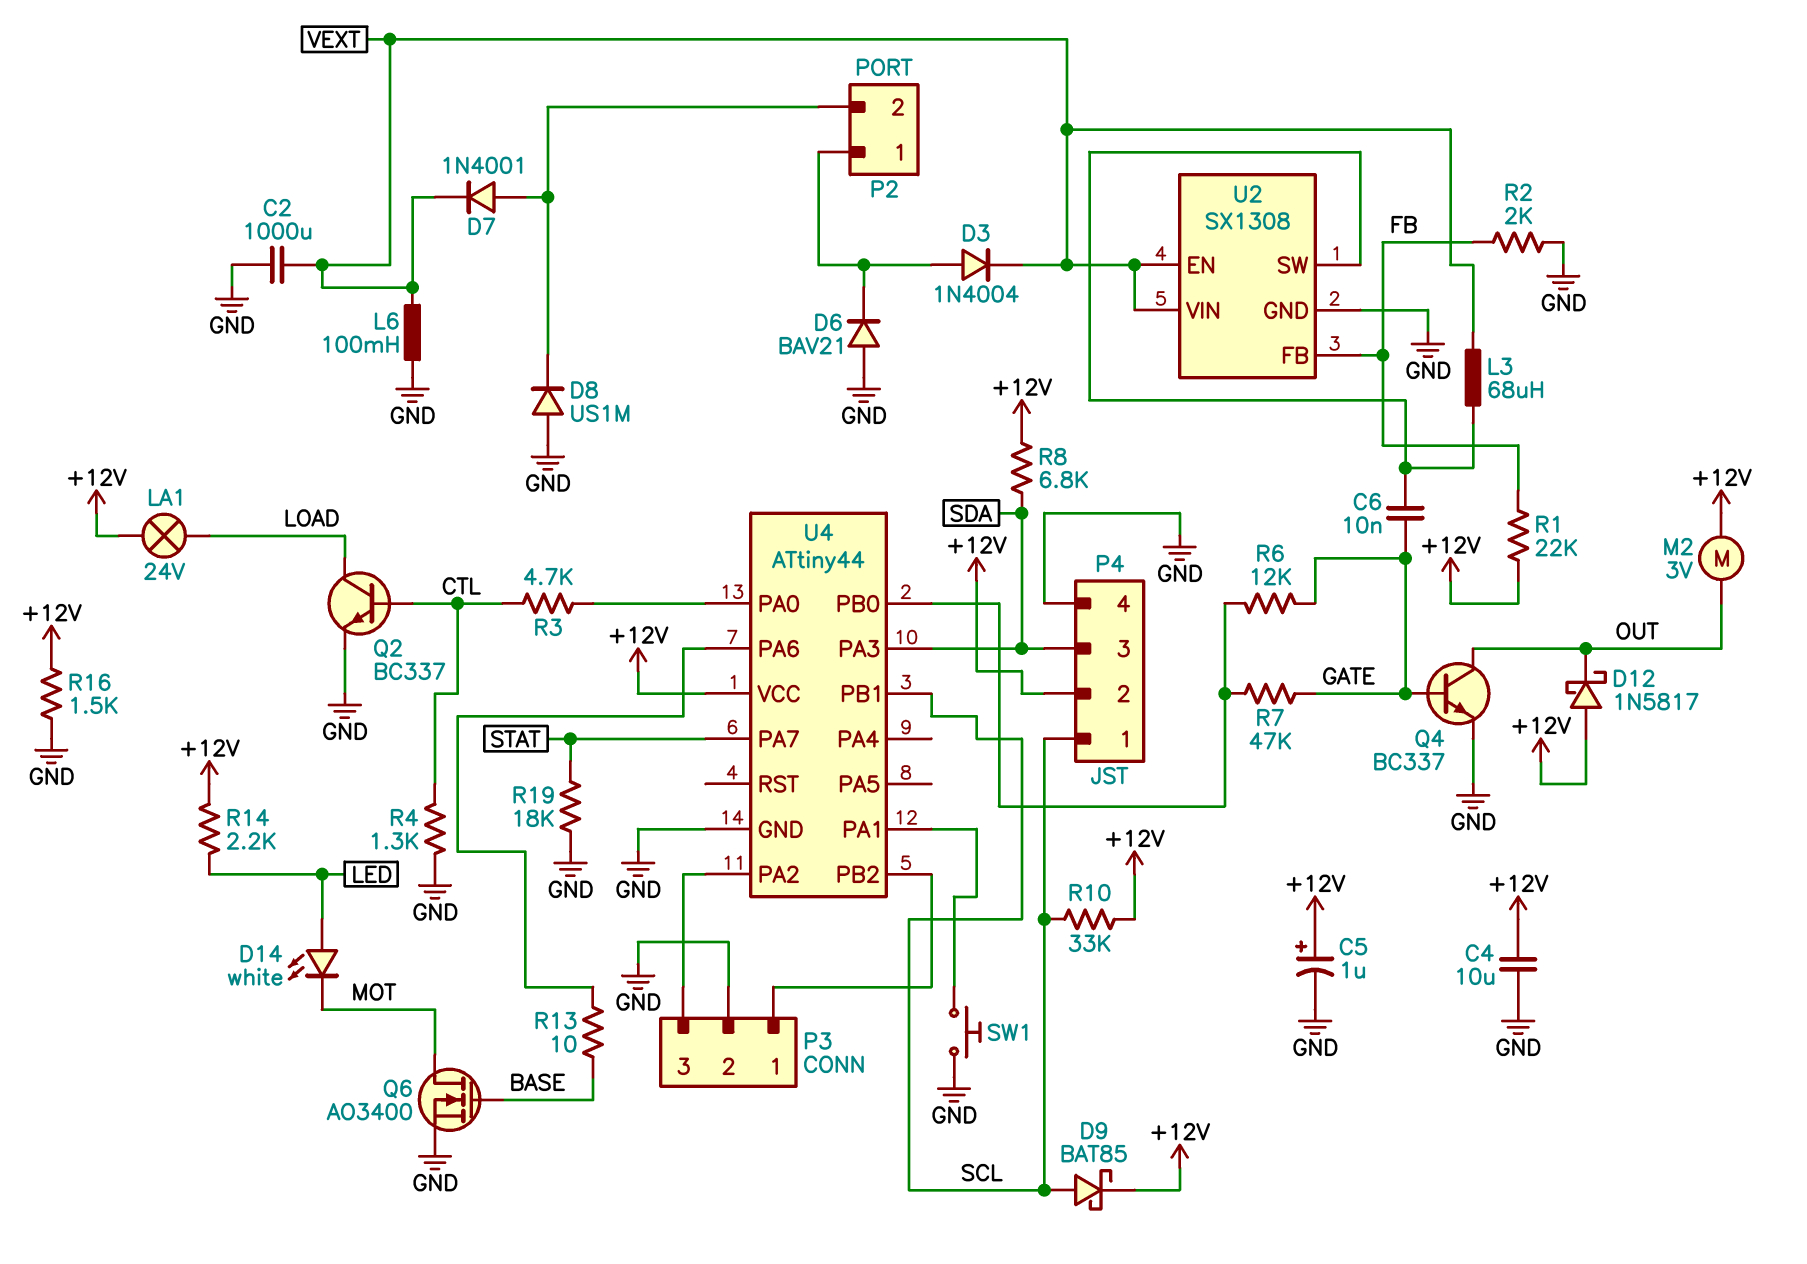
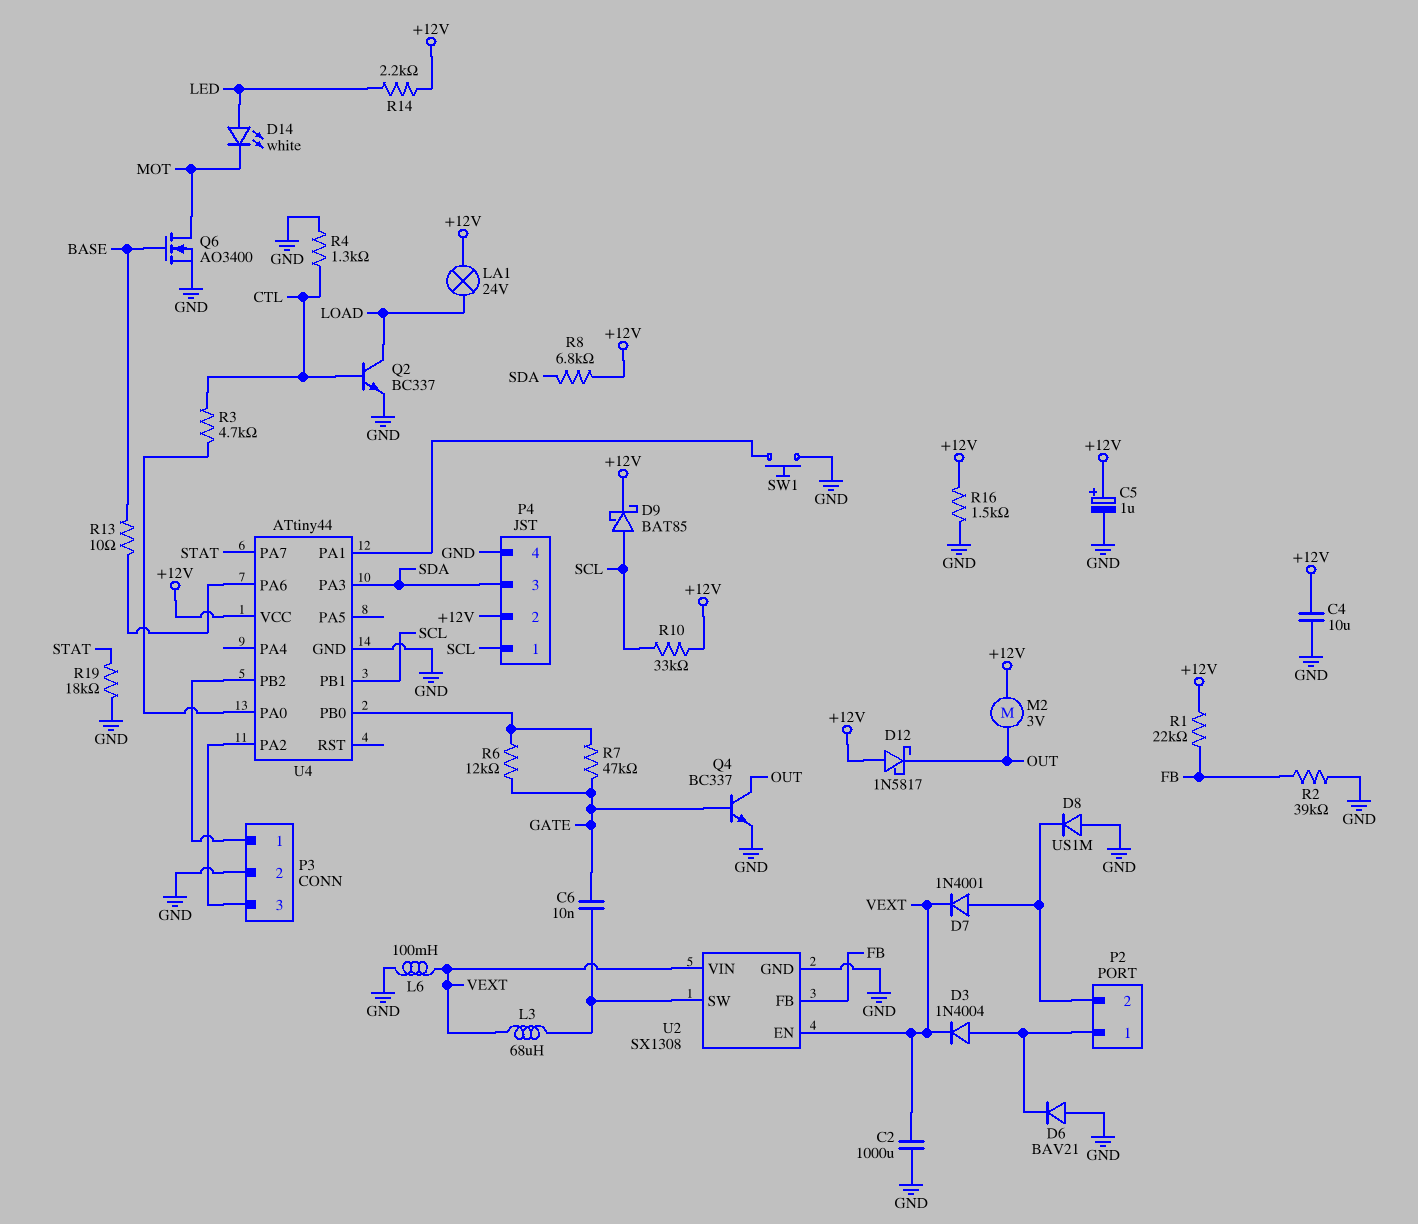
R2: 2k (FB, GND) -> 39k (FB, GND)

